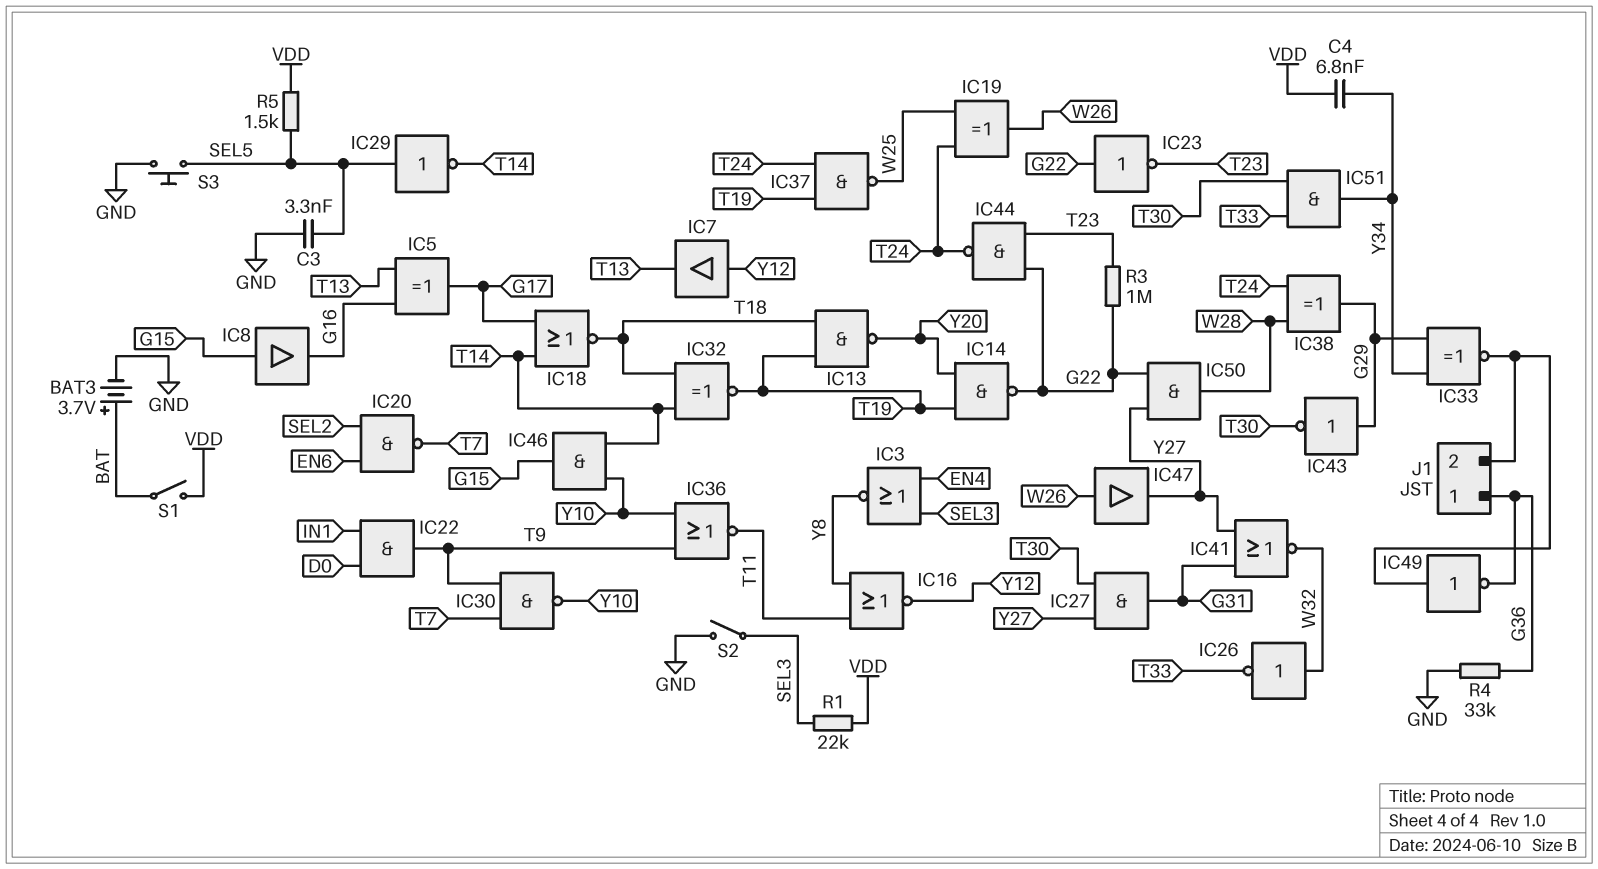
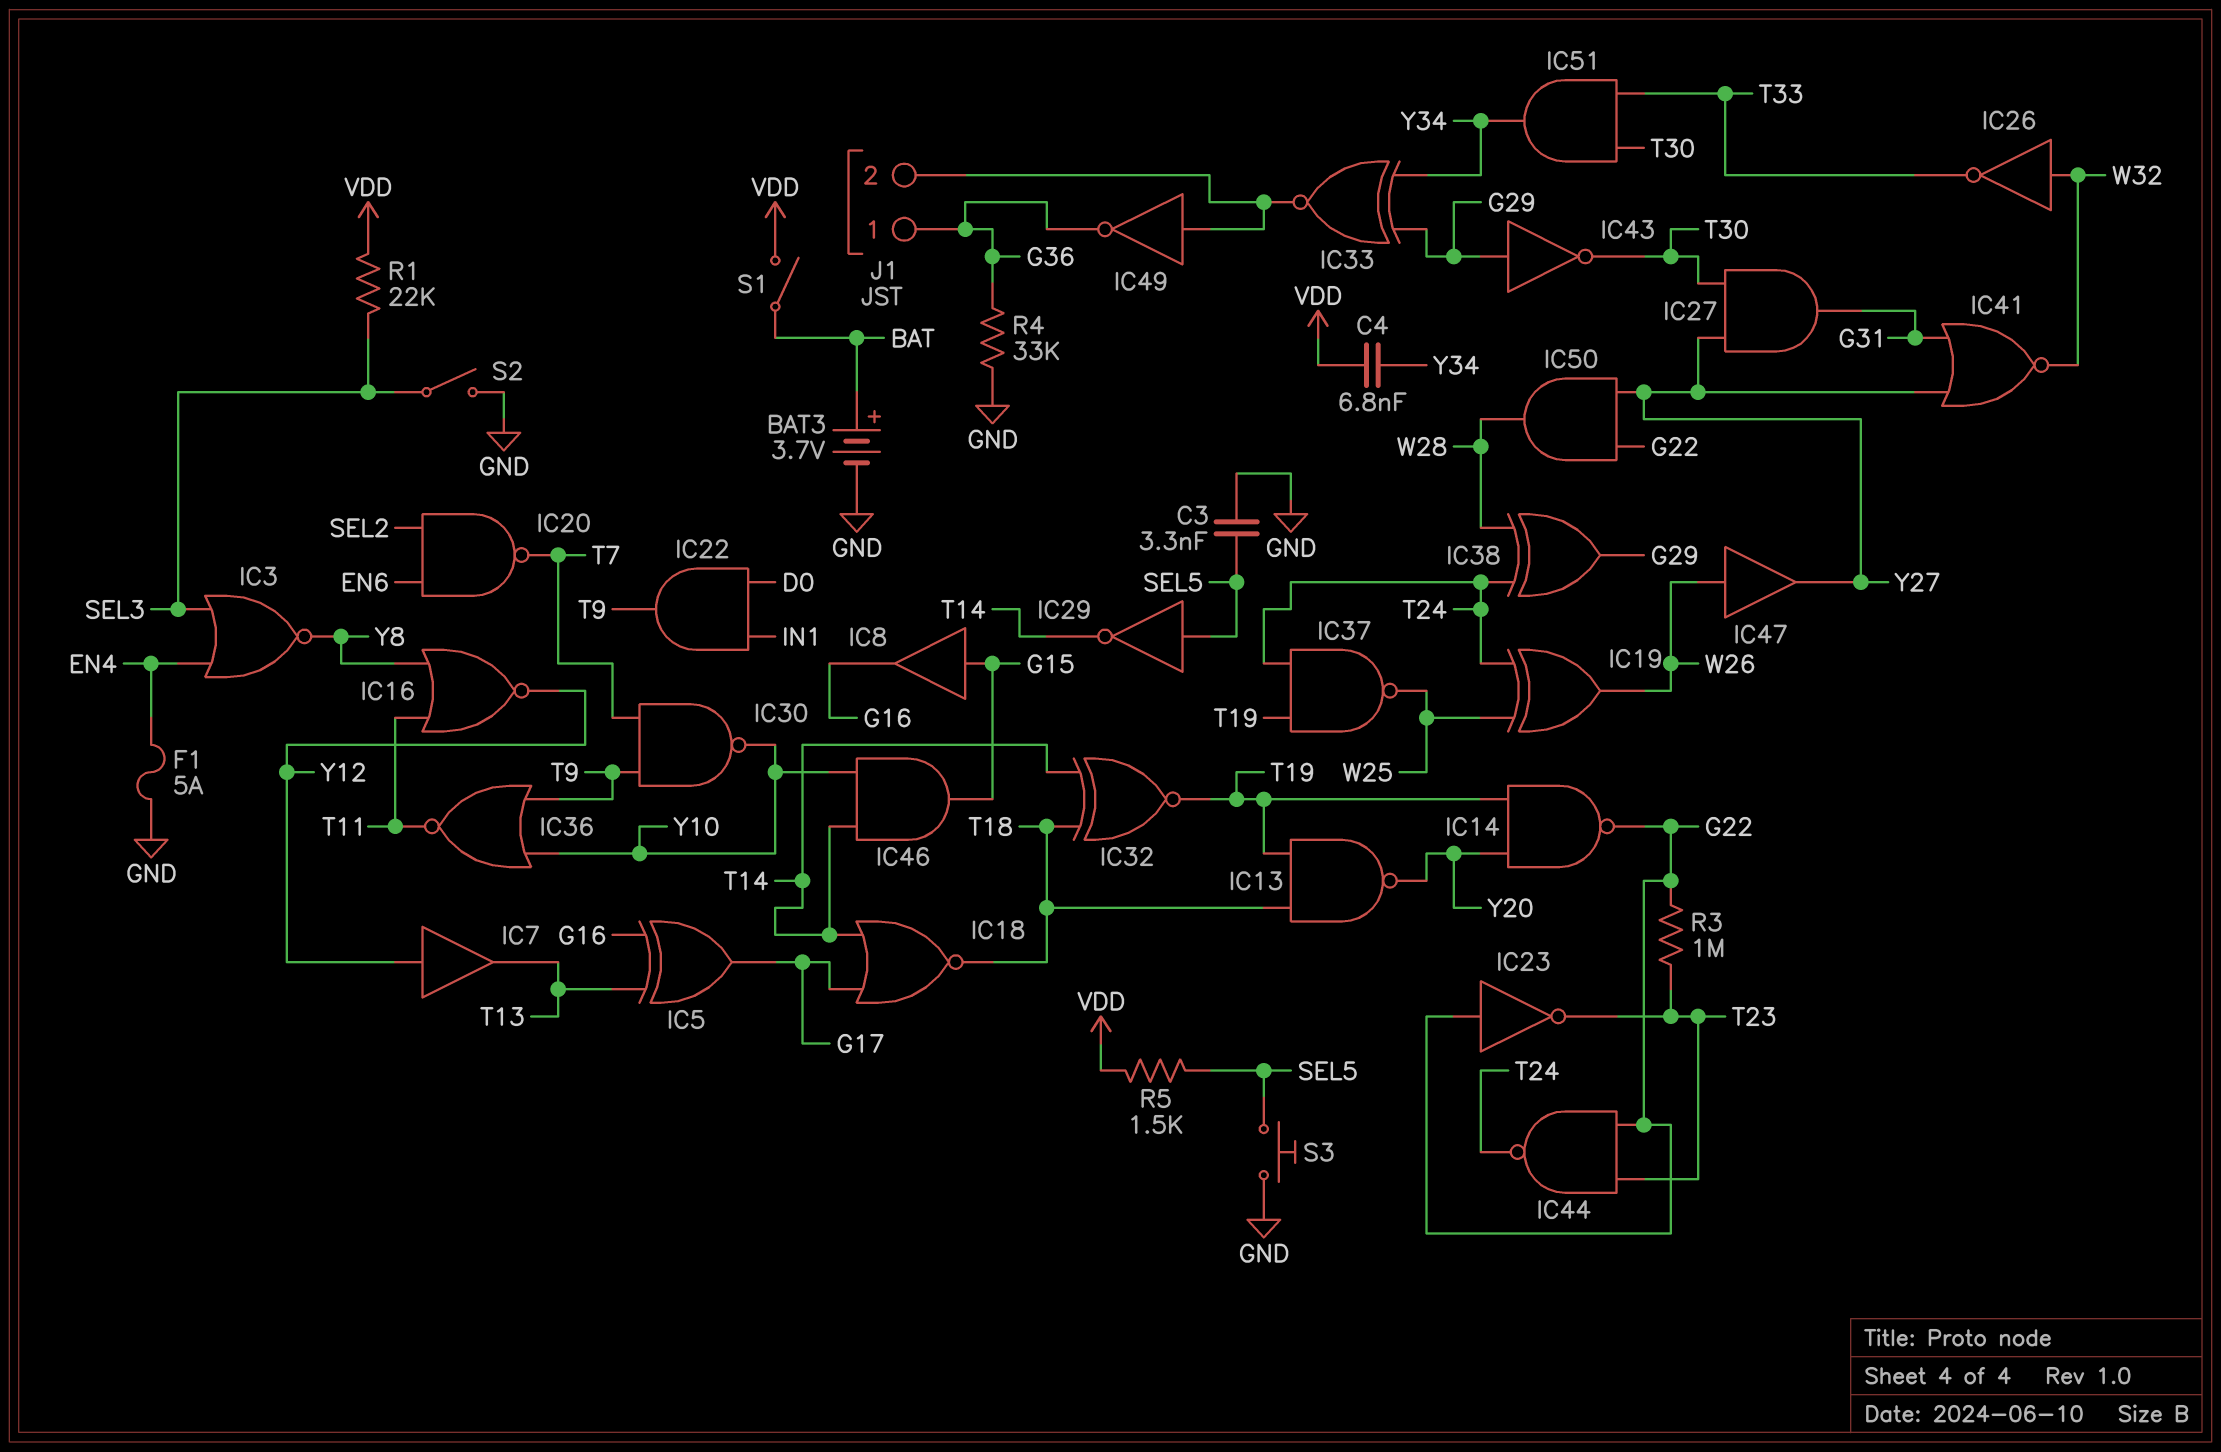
F1: none -> 5A (EN4, GND)

